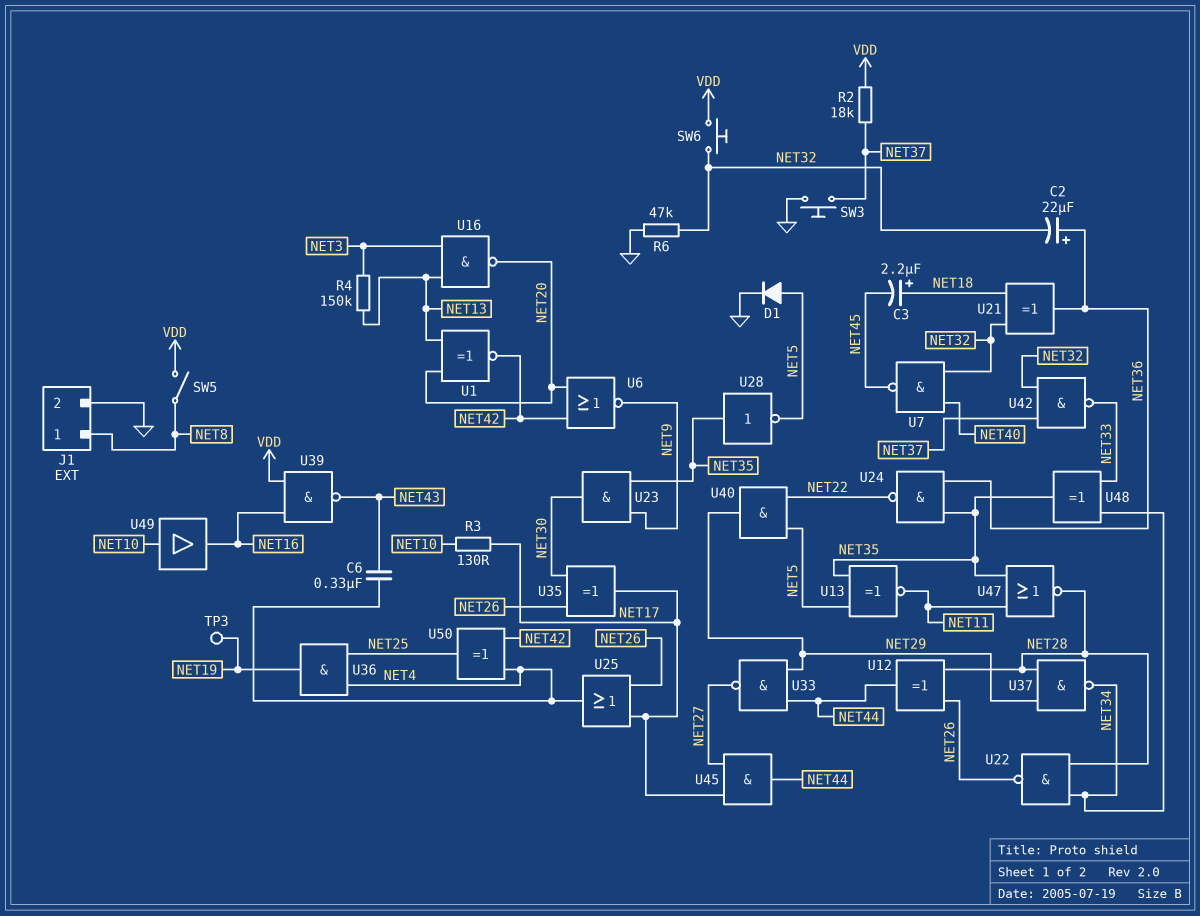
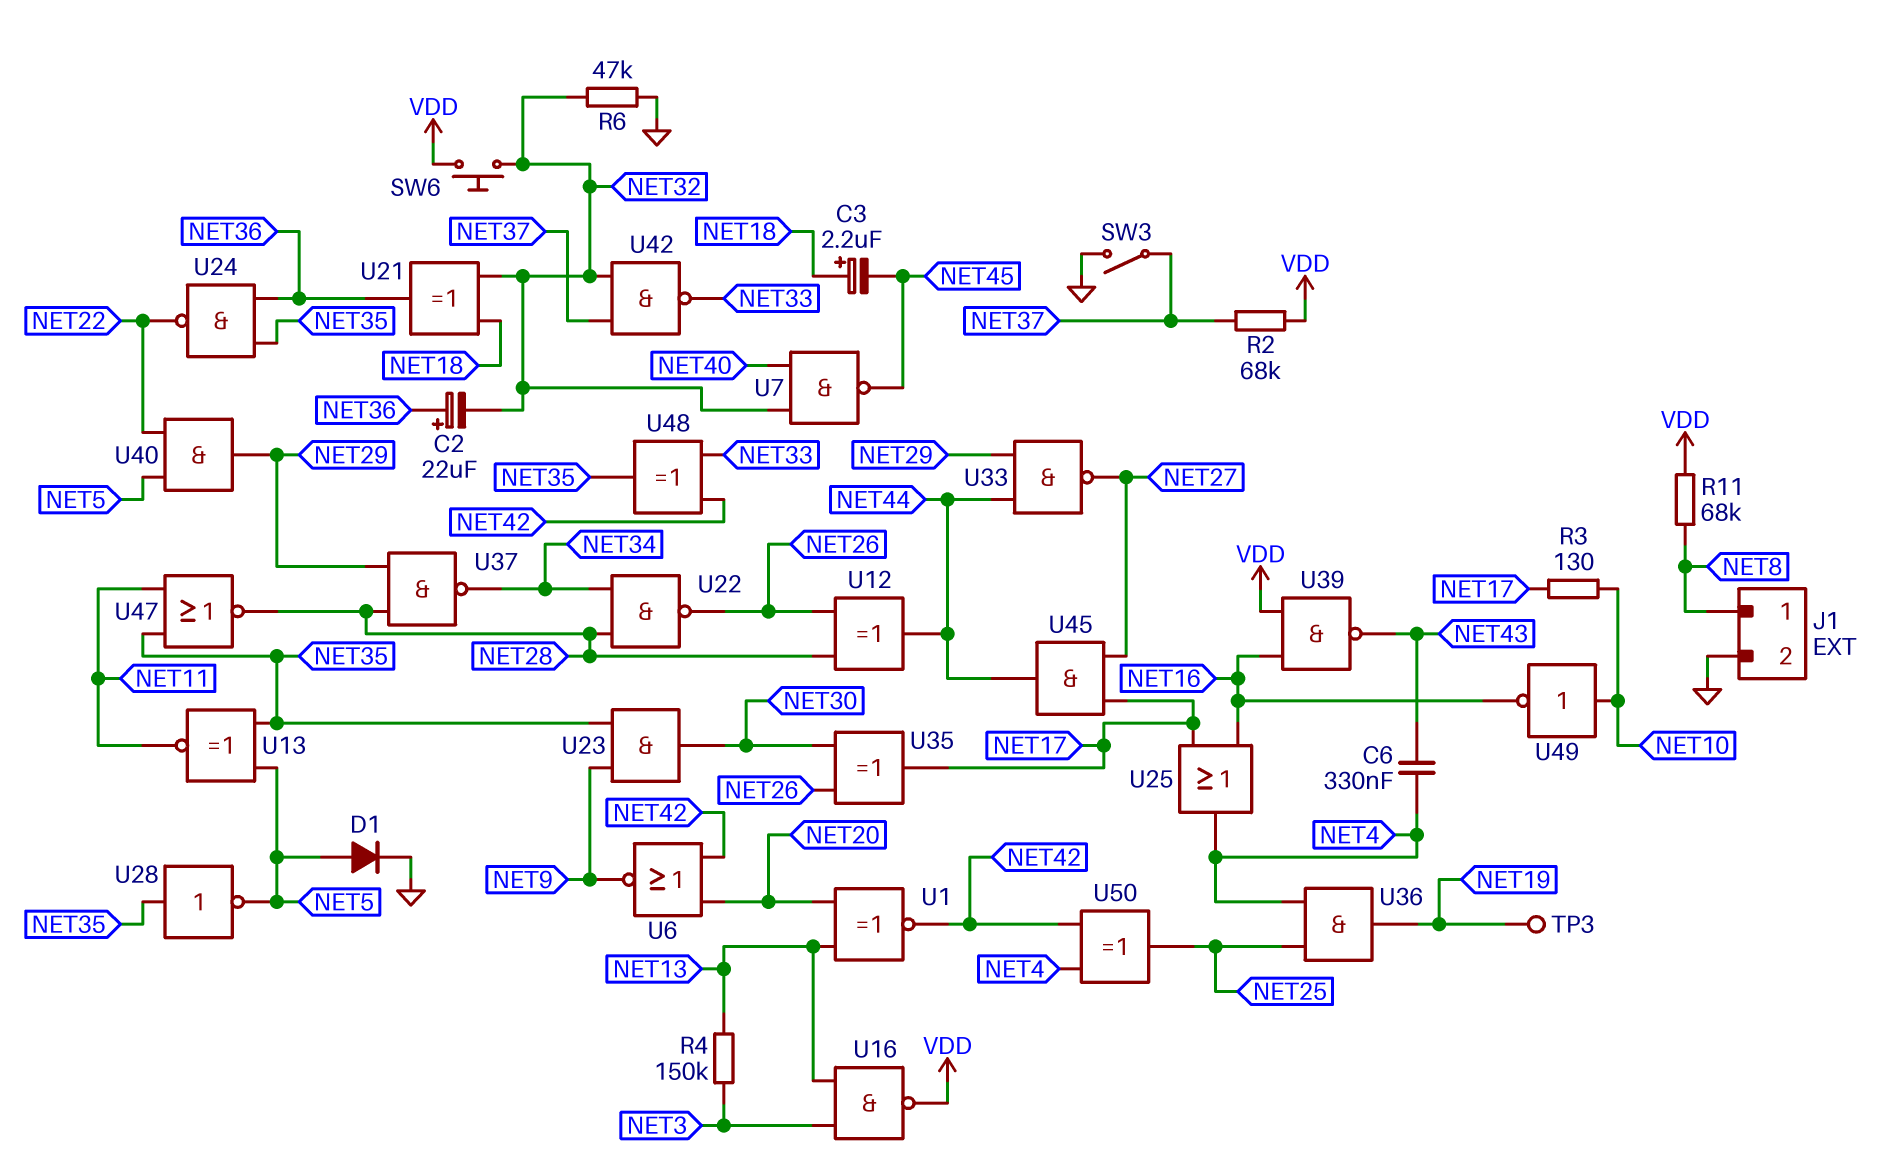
R2: 18k (NET37, VDD) -> 68k (NET37, VDD)
R11: none -> 68k (NET8, VDD)
SW3: button (GND, NET37) -> switch (GND, NET37)
SW5: switch (NET8, VDD) -> none
U16: NAND (in NET3, in NET13, out NET20) -> NAND (in NET3, in NET13, out VDD)
U25: OR (in NET17, in NET26, out NET4) -> OR (in NET16, in NET17, out NET4)
U48: XOR (in NET33, in NET34, out NET35) -> XOR (in NET33, in NET42, out NET35)
U49: buffer (in NET10, out NET16) -> NOT (in NET10, out NET16)

